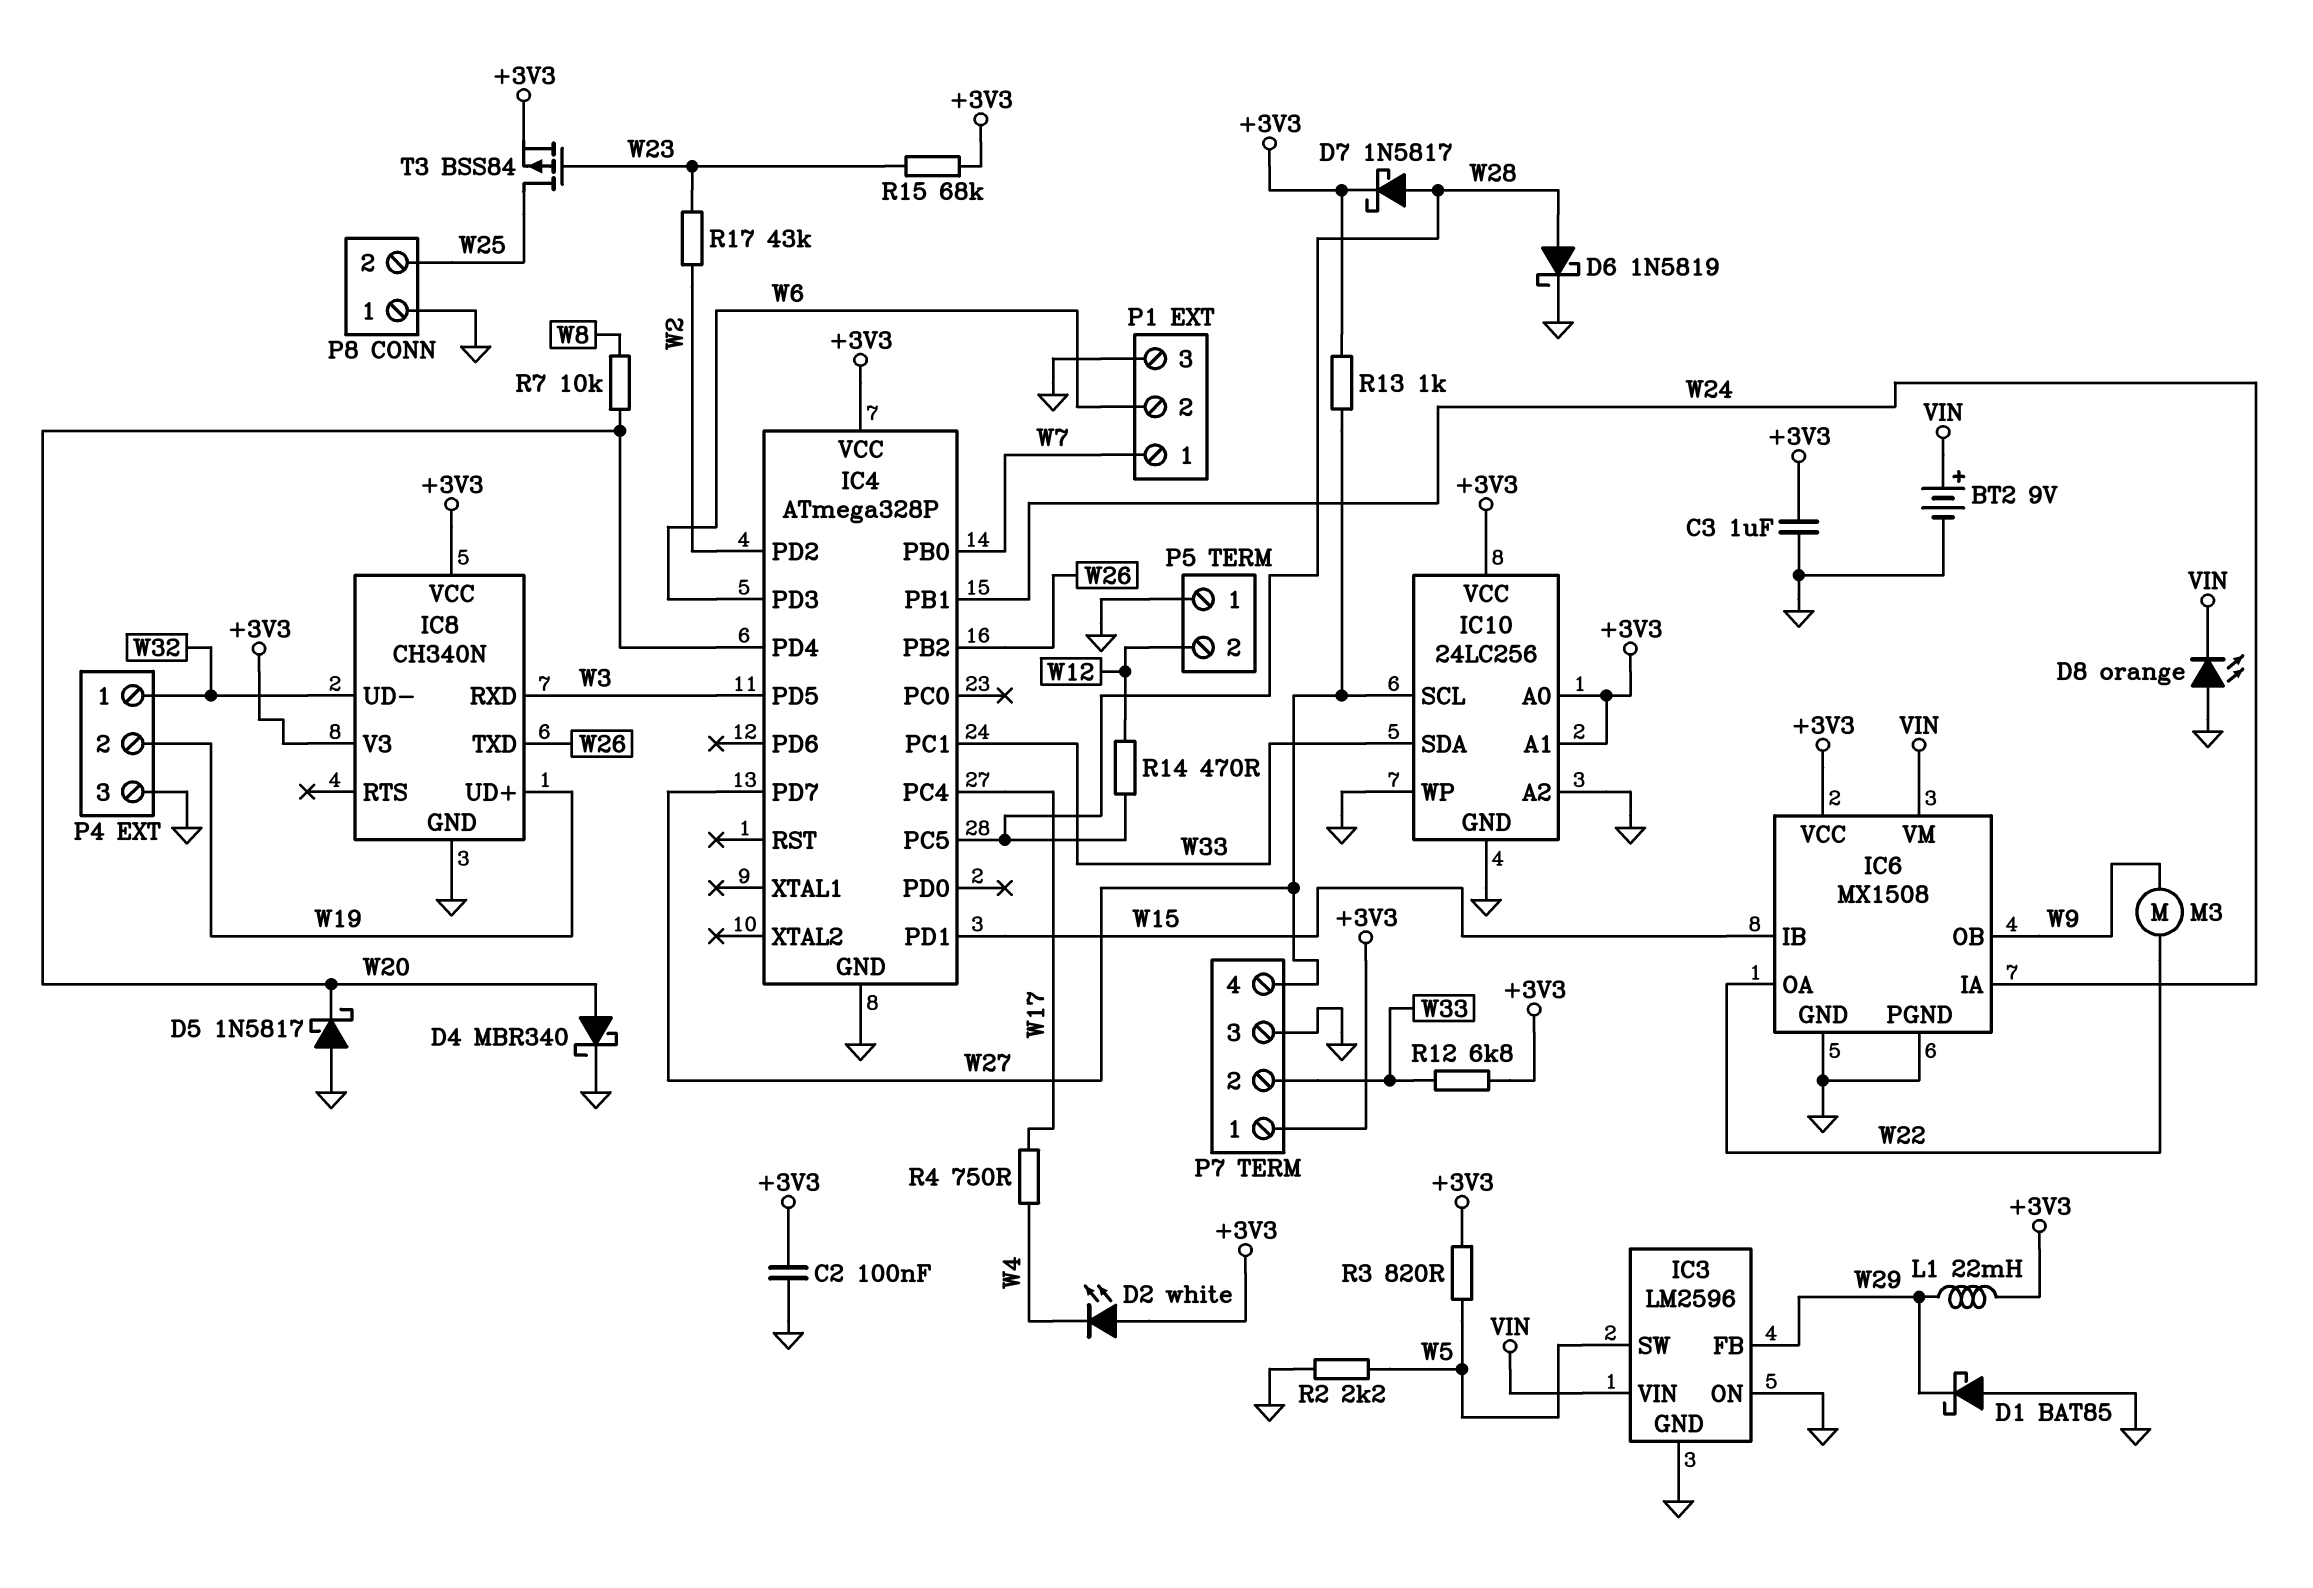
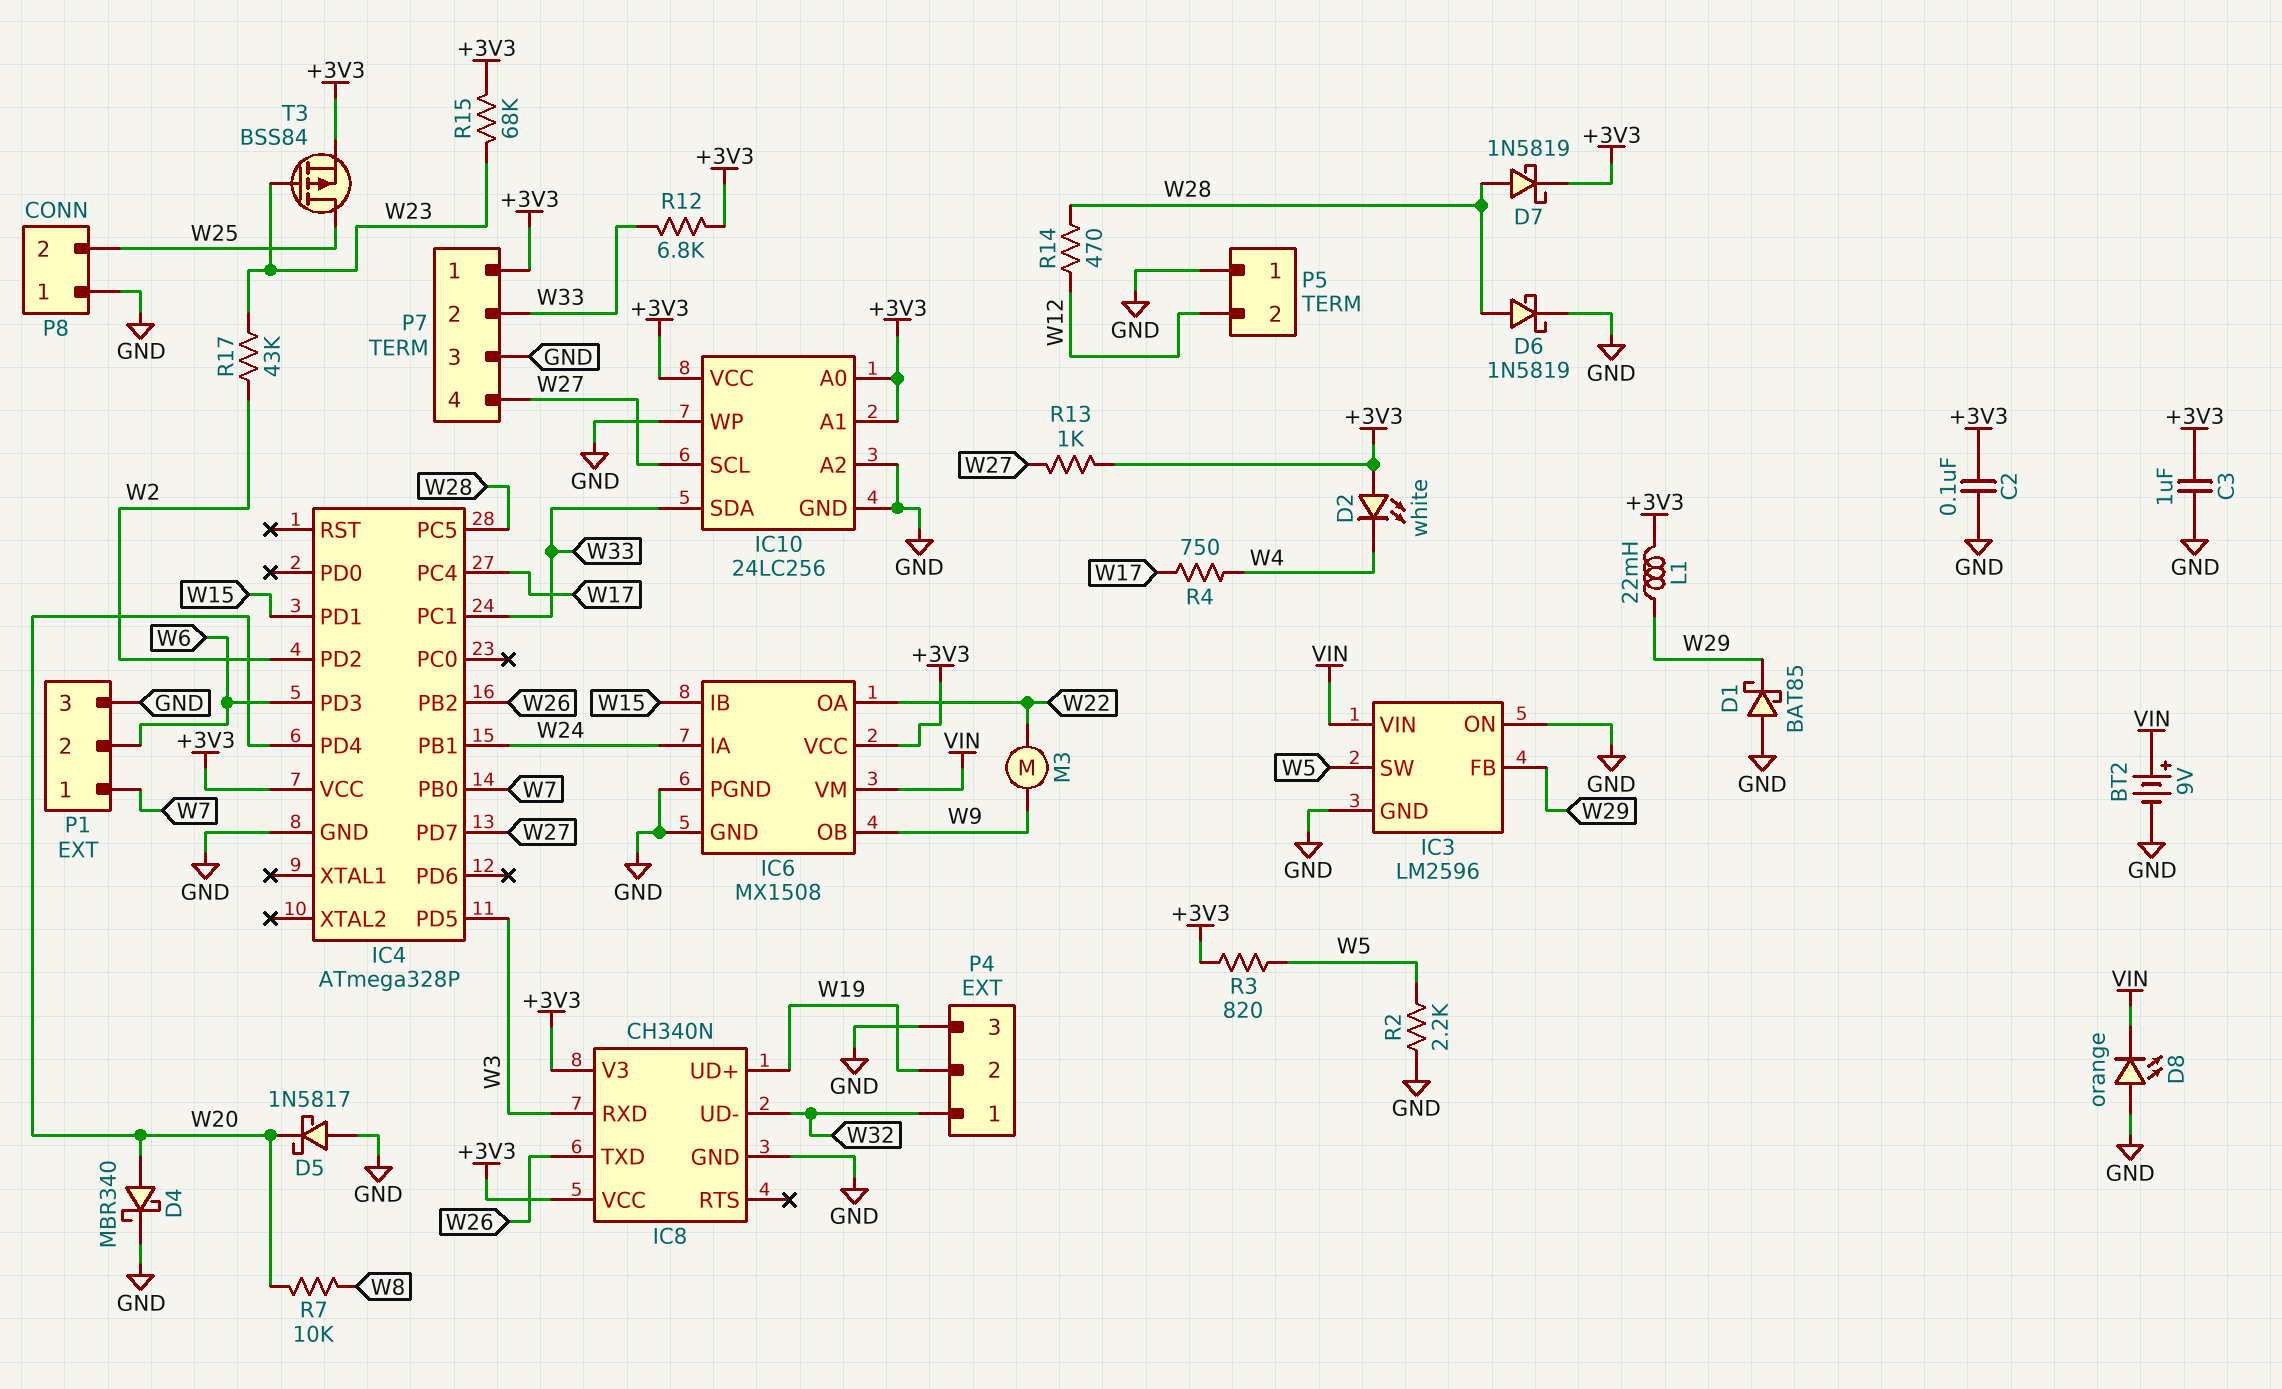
D7: schottky 1N5817 (A W28, K +3V3) -> schottky 1N5819 (A W28, K +3V3)

